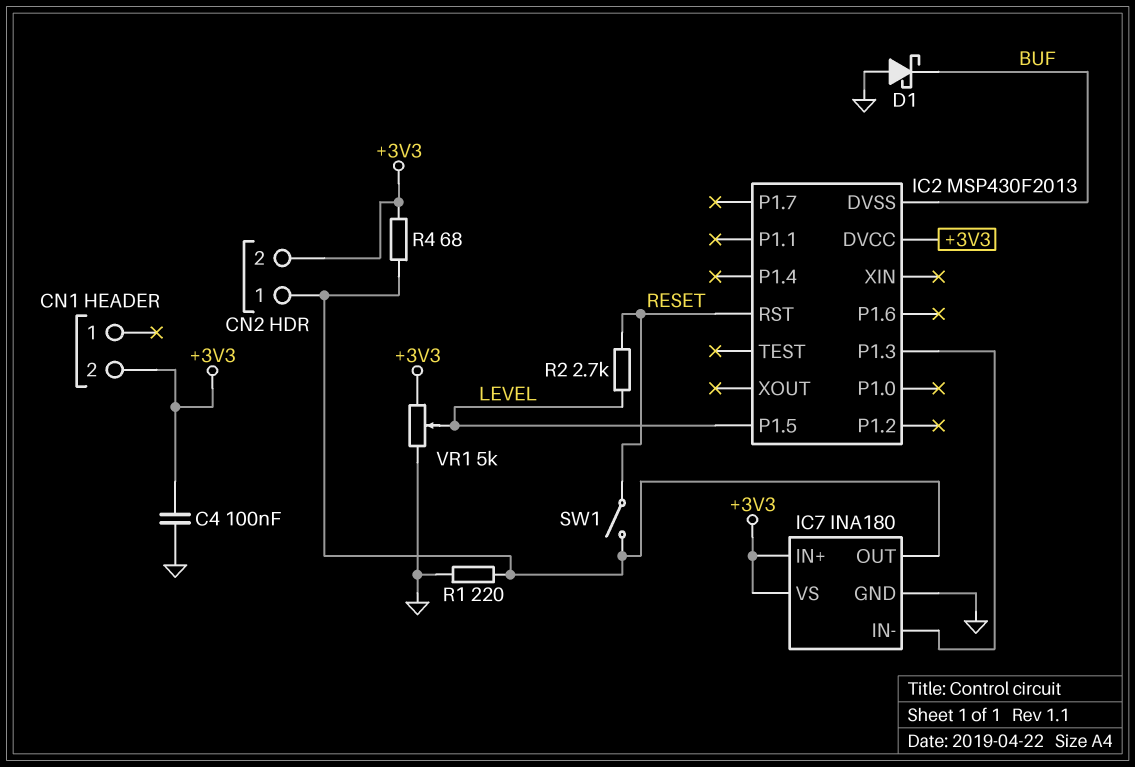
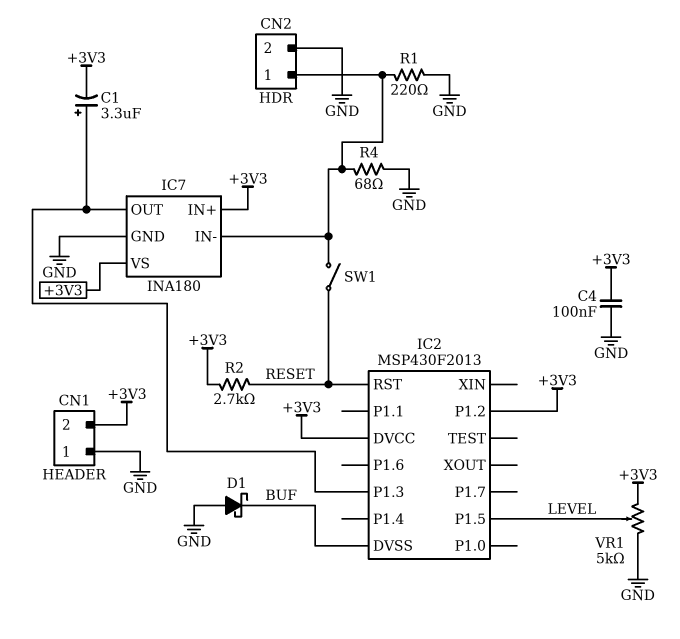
C1: none -> 3.3uF (plus IC2/P1.3, minus +3V3)
CN1 pin 1: none -> GND
CN2 pin 2: +3V3 -> GND
IC2 pin P1.2: none -> +3V3
IC7 pin IN-: IC2/P1.3 -> CN2/1
IC7 pin OUT: CN2/1 -> IC2/P1.3
R2: 2.7k (LEVEL, RESET) -> 2.7k (+3V3, RESET)
R4: 68 (+3V3, CN2/1) -> 68 (CN2/1, GND)

